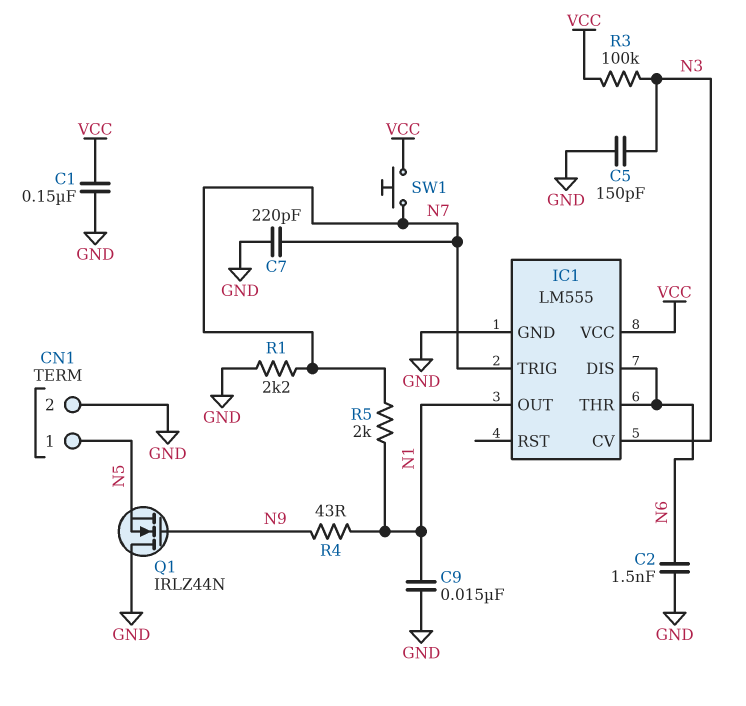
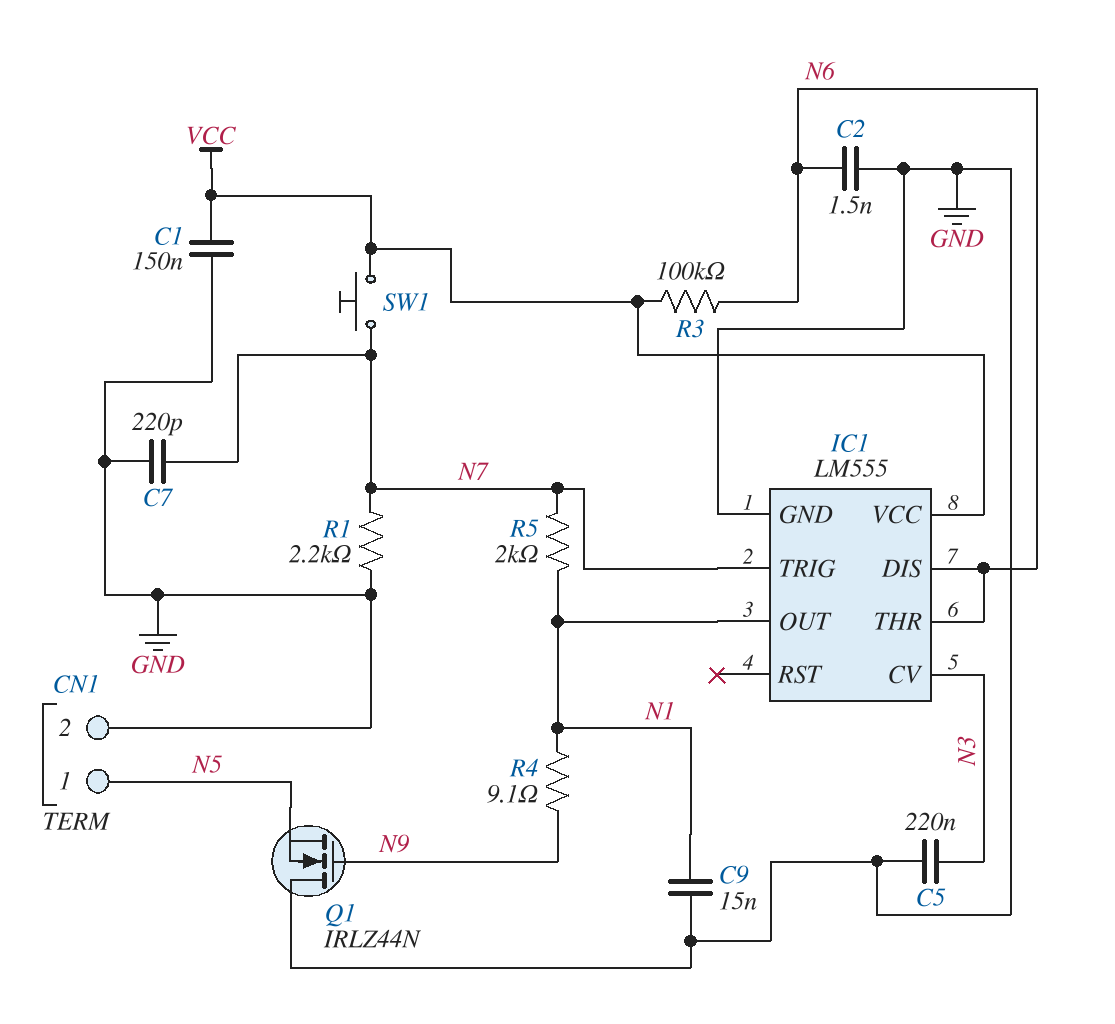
C5: 150pF (GND, N3) -> 220nF (GND, N3)
R3: 100k (N3, VCC) -> 100k (N6, VCC)
R4: 43 (N1, N9) -> 9.1 (N1, N9)

